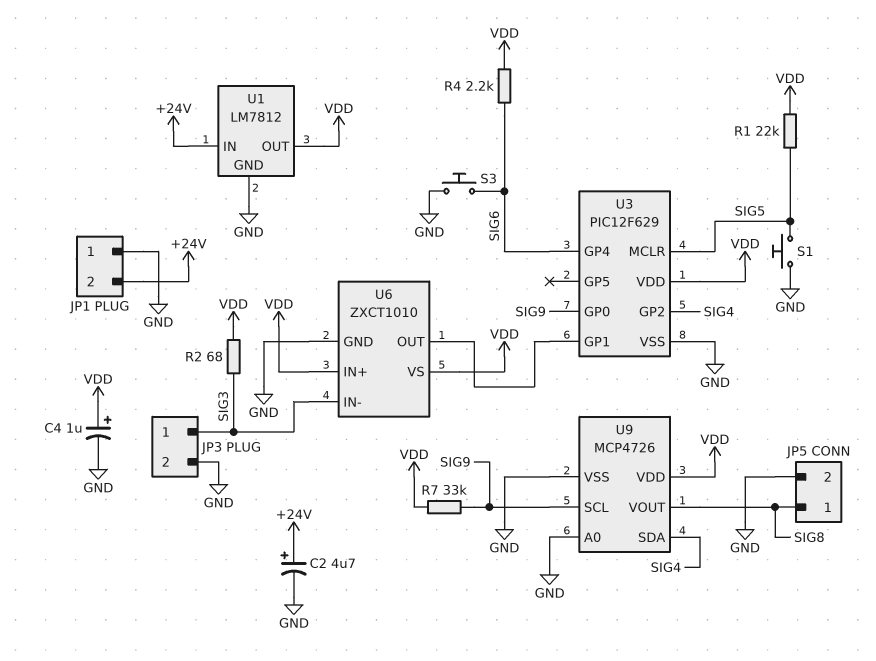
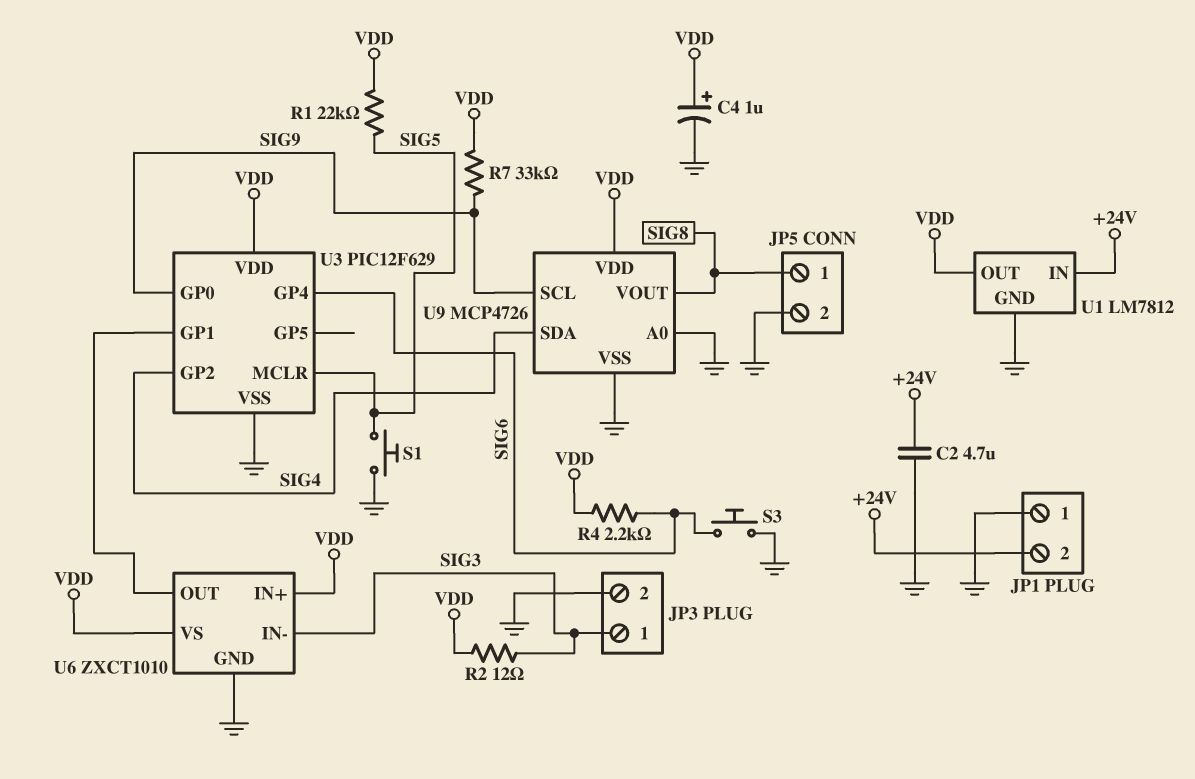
C2: 4.7uF (plus +24V, minus GND) -> 4.7uF (+24V, GND)
R2: 68 (SIG3, VDD) -> 12 (SIG3, VDD)

